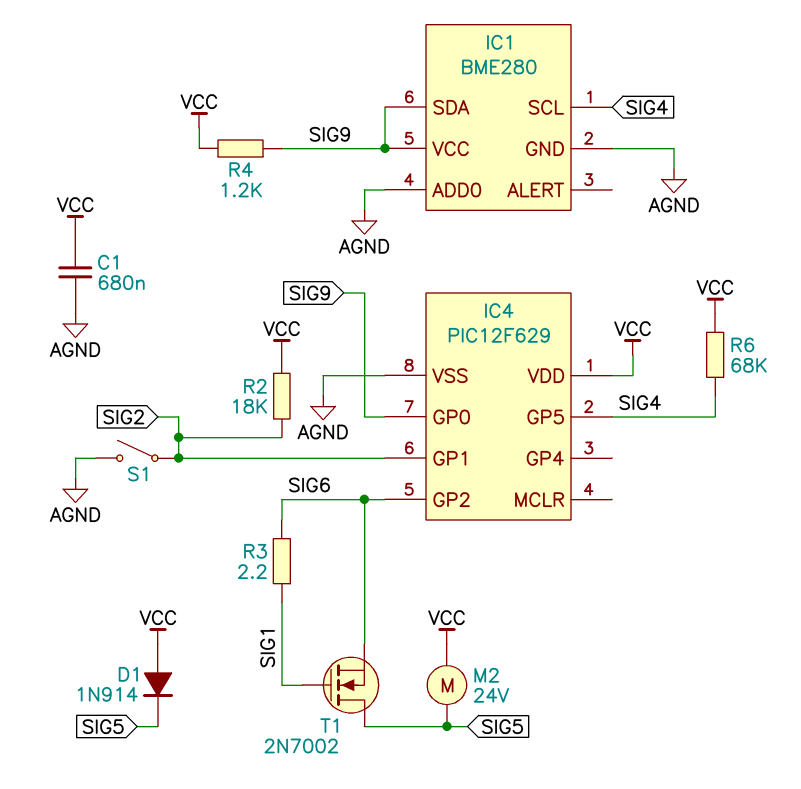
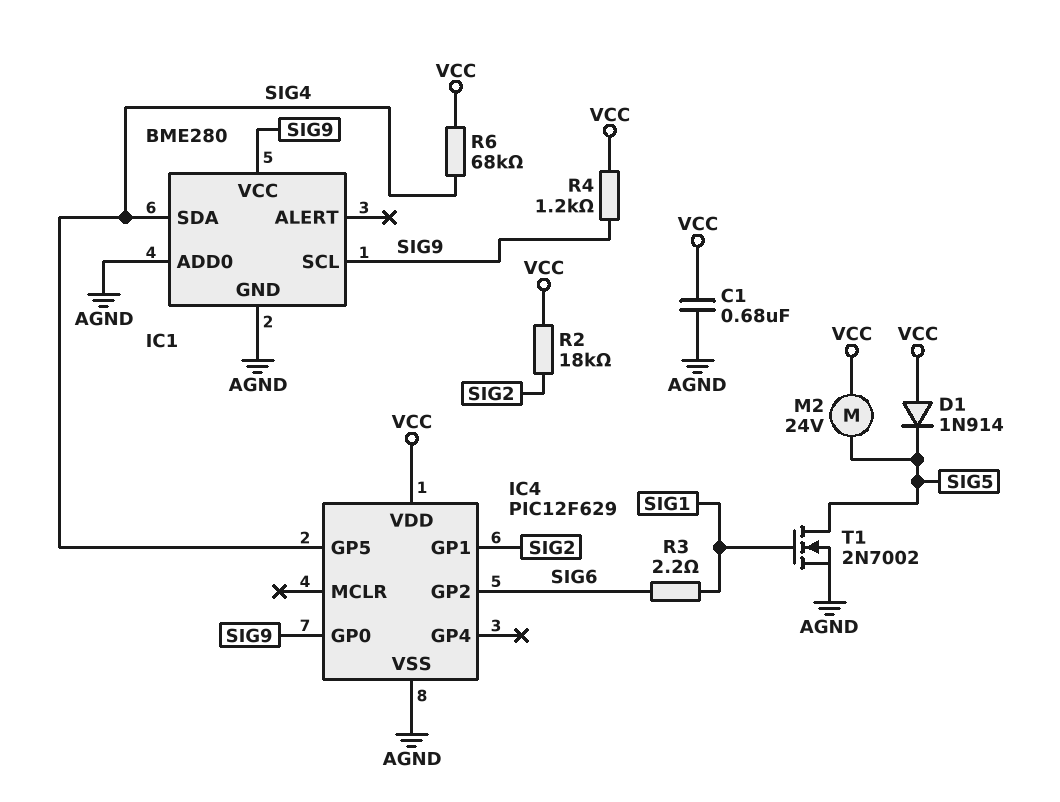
IC1 pin SCL: SIG4 -> SIG9
IC1 pin SDA: SIG9 -> SIG4
S1: switch (AGND, SIG2) -> none
T1: NMOS 2N7002 (G SIG1, D SIG5, S SIG6) -> NMOS 2N7002 (G SIG1, D SIG5, S AGND)

